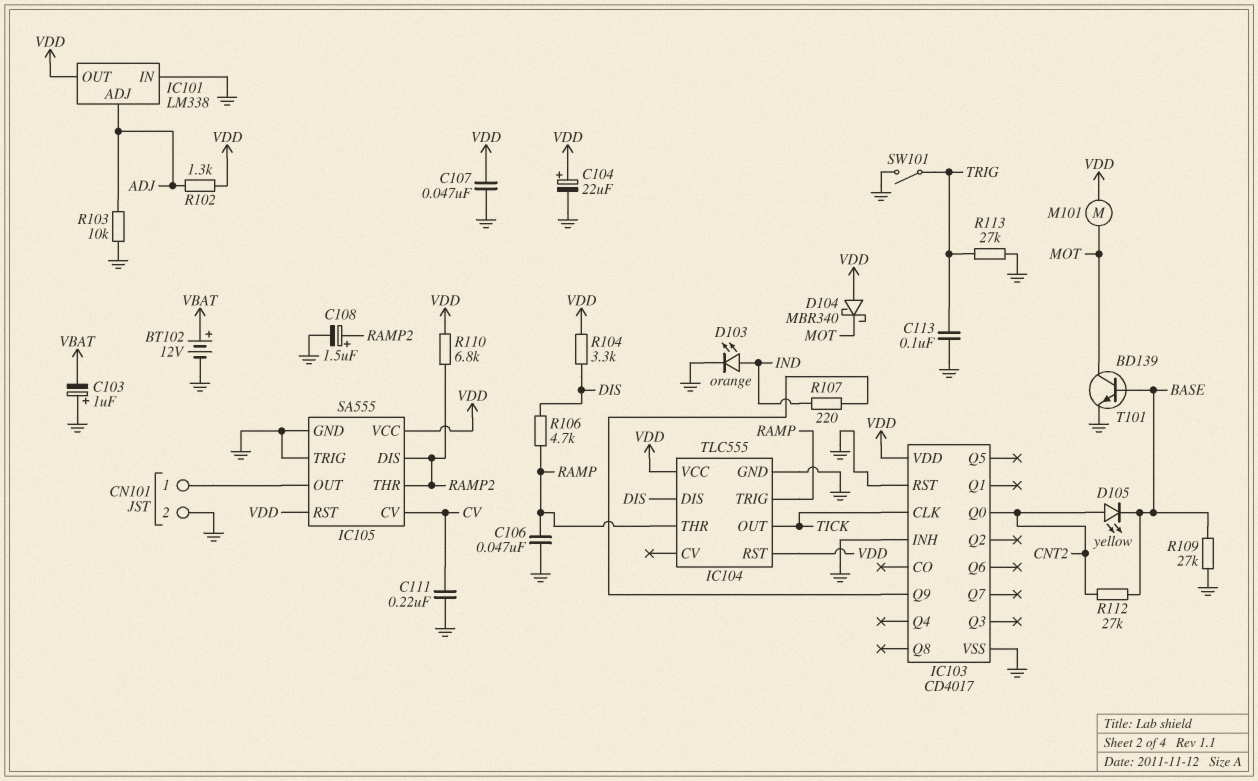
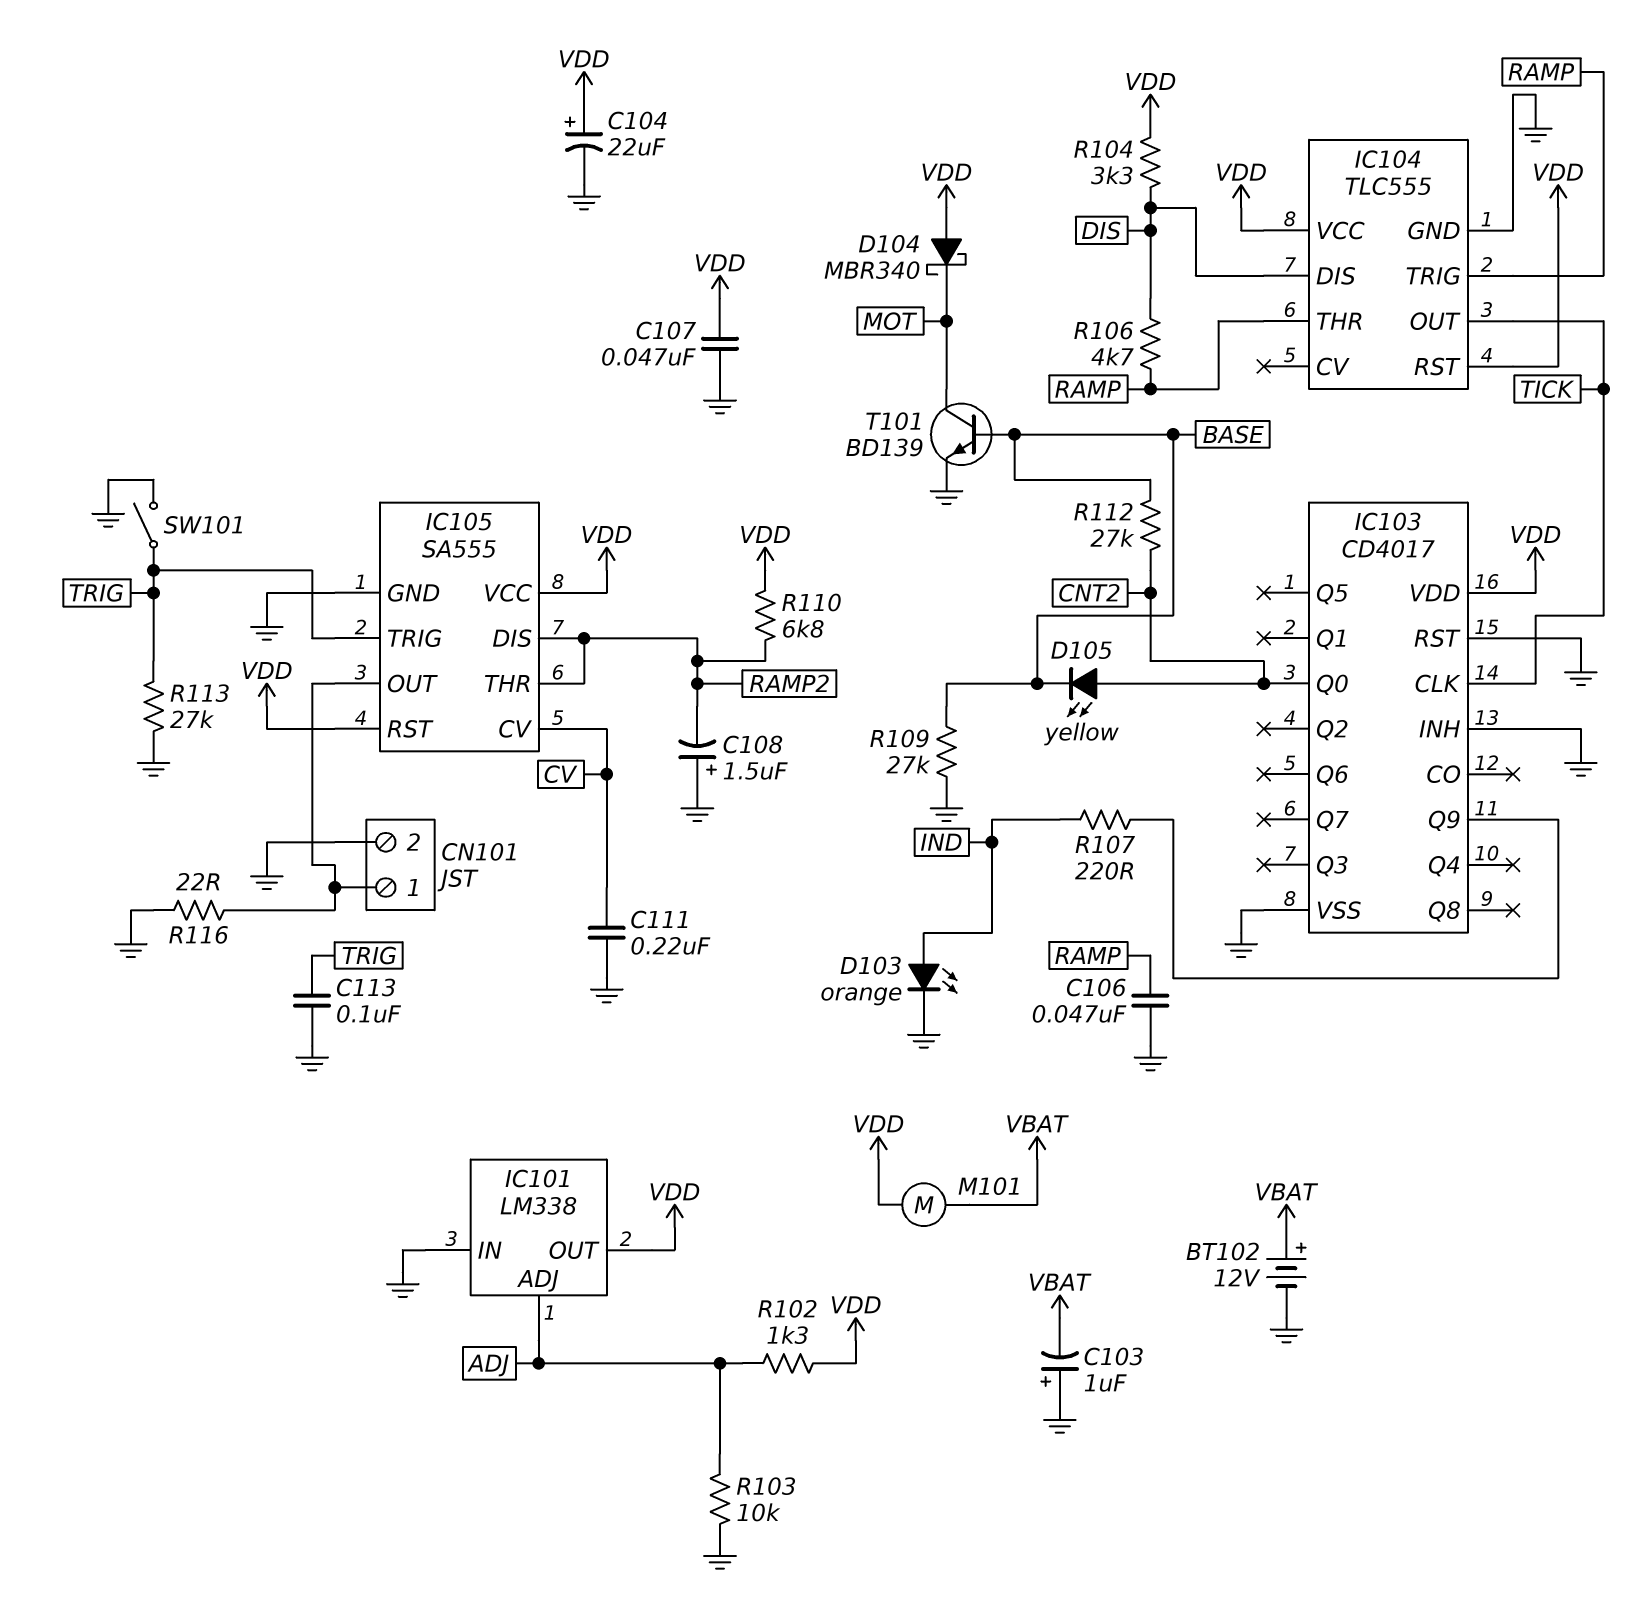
C108: 1.5uF (plus RAMP2, minus GND) -> 1.5uF (plus GND, minus RAMP2)
IC105 pin TRIG: GND -> TRIG
M101: motor (MOT, VDD) -> motor (VBAT, VDD)
R116: none -> 22 (CN101/1, GND)

